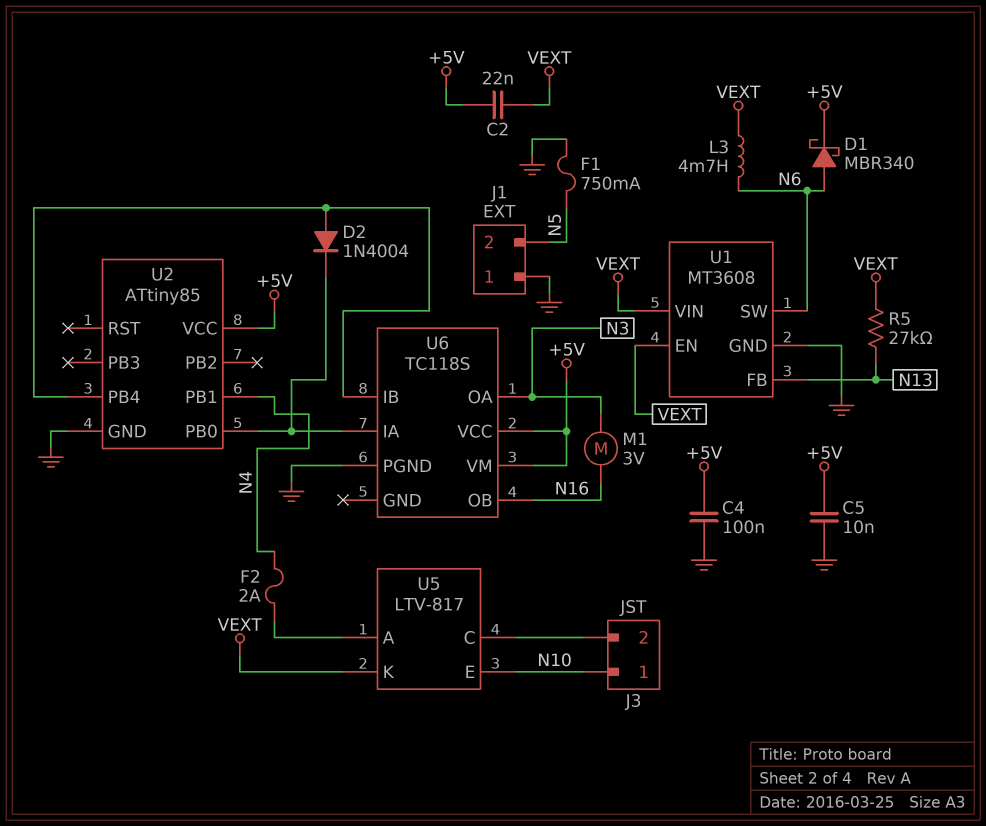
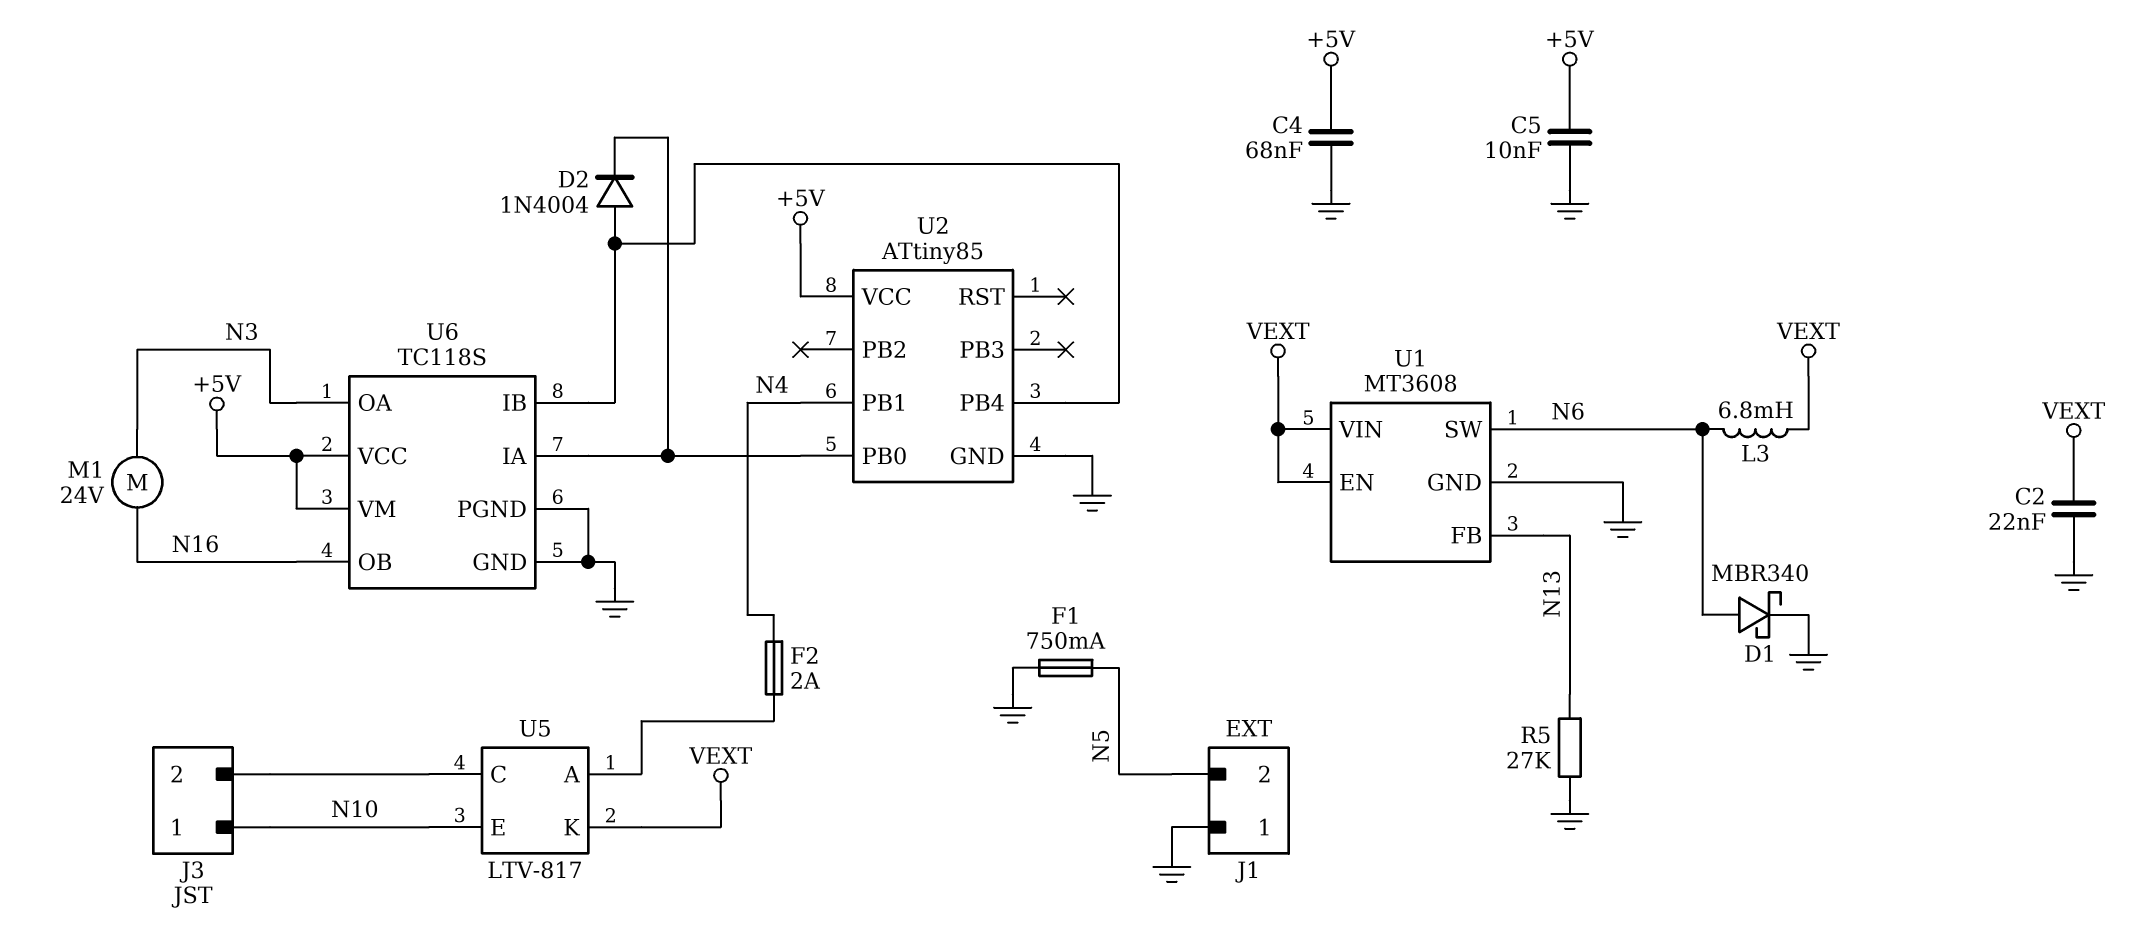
C2: 22nF (+5V, VEXT) -> 22nF (GND, VEXT)
C4: 100nF (+5V, GND) -> 68nF (+5V, GND)
D1: schottky MBR340 (A N6, K +5V) -> schottky MBR340 (A N6, K GND)
L3: 4.7mH (N6, VEXT) -> 6.8mH (N6, VEXT)
M1: motor 3V (N3, N16) -> motor 24V (N3, N16)
R5: 27k (N13, VEXT) -> 27k (GND, N13)
U6 pin GND: none -> GND

